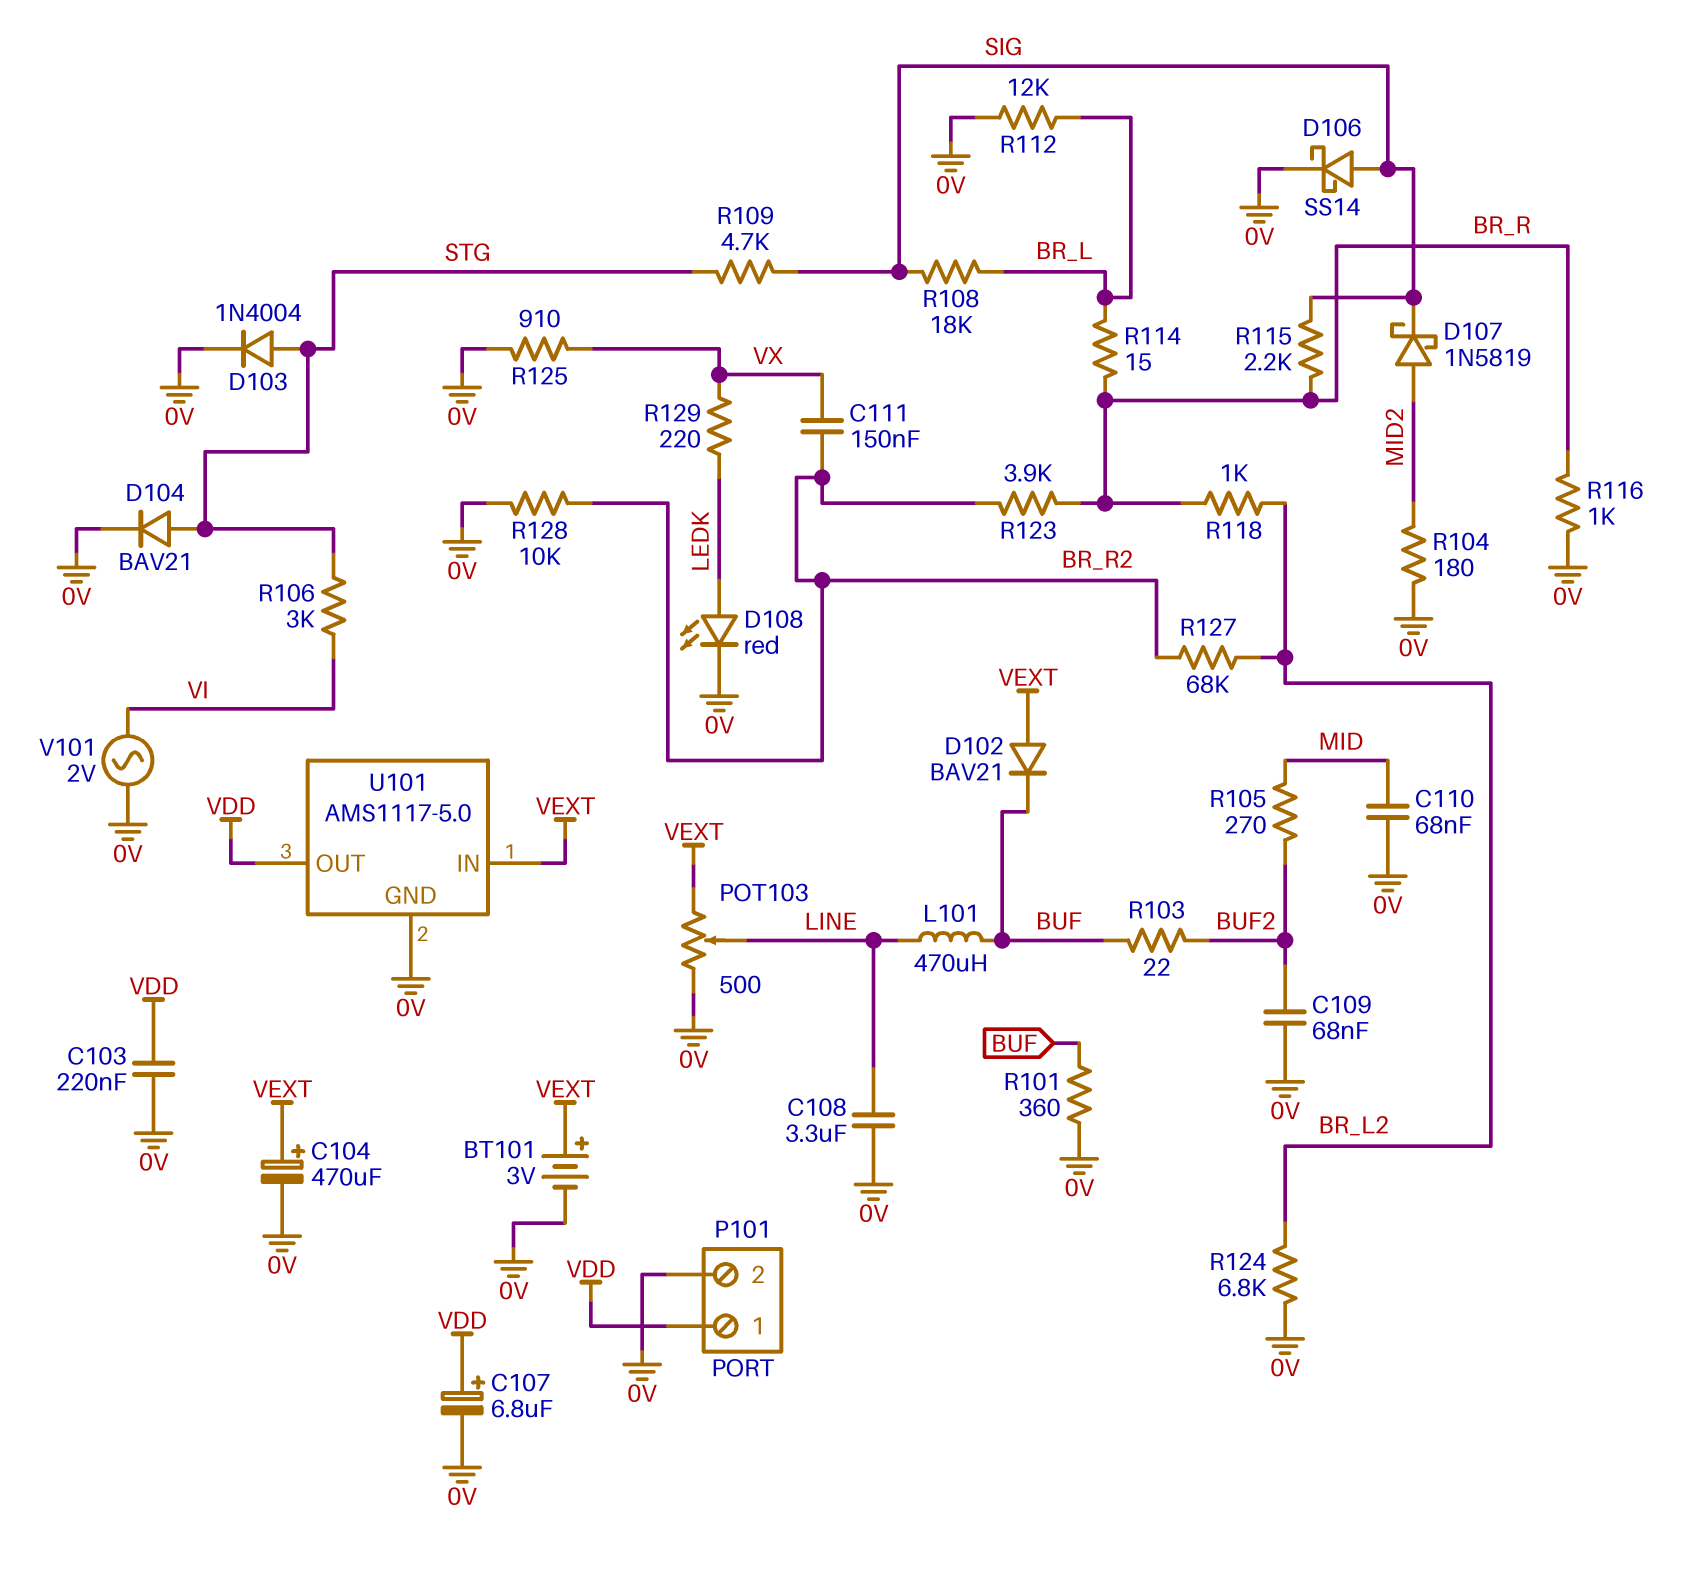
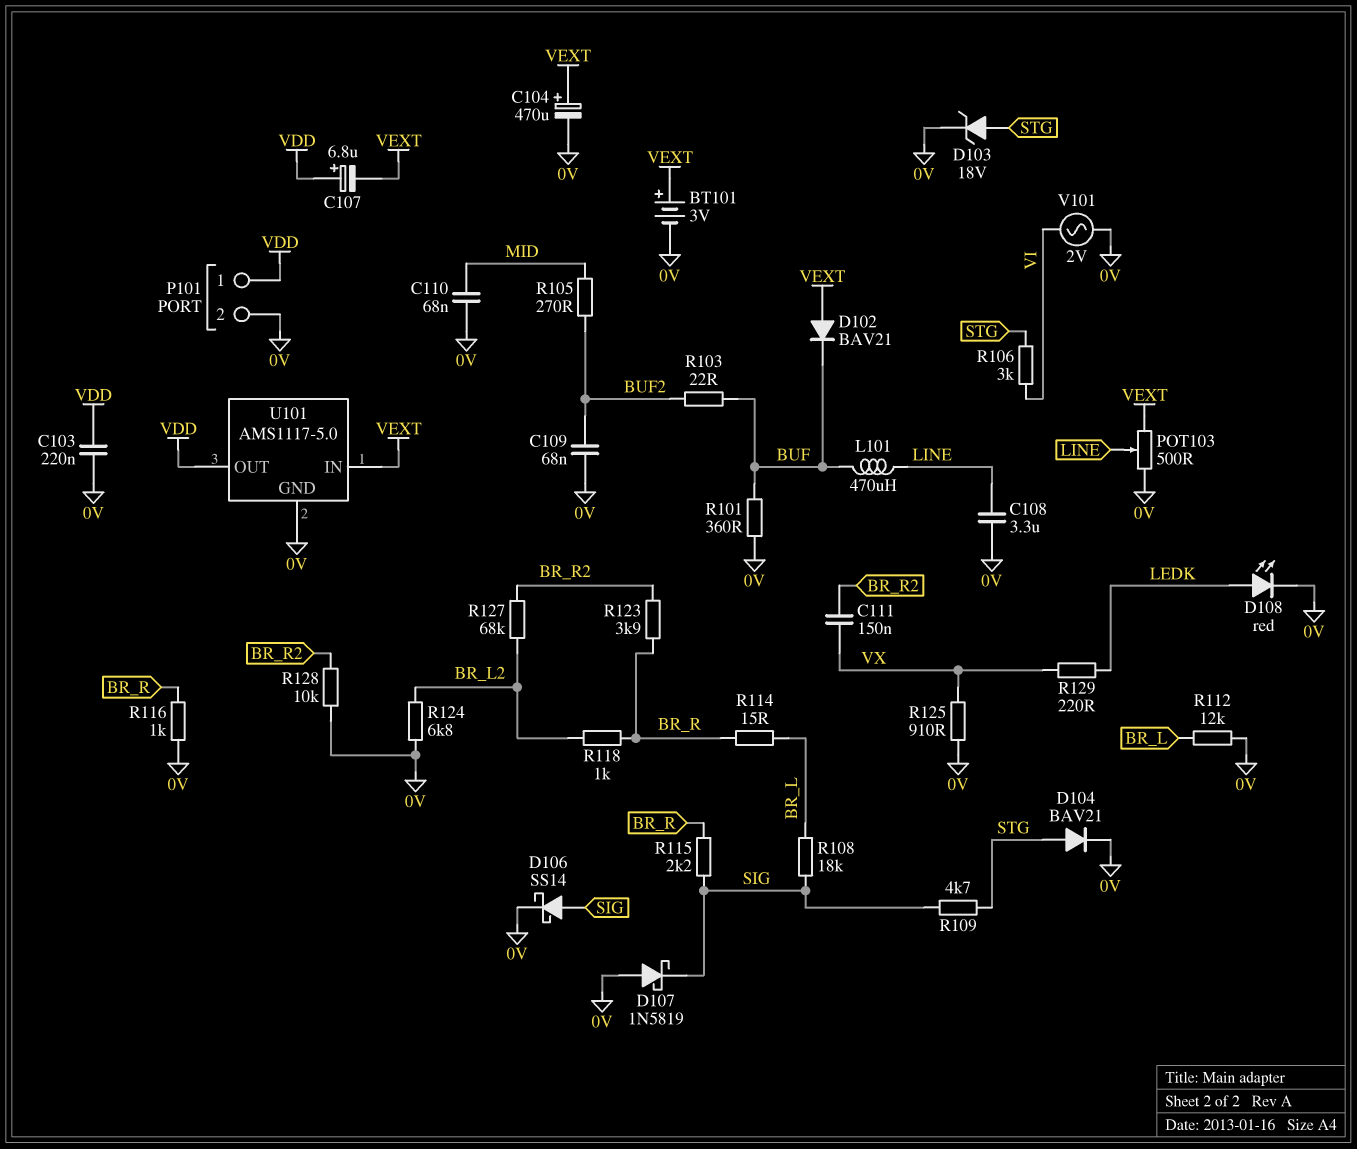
C107: 6.8uF (plus VDD, minus 0V) -> 6.8uF (plus VDD, minus VEXT)
D103: diode 1N4004 (A STG, K 0V) -> zener 18V (A STG, K 0V)
D107: schottky 1N5819 (A MID2, K SIG) -> schottky 1N5819 (A 0V, K SIG)
R104: 180 (0V, MID2) -> none

